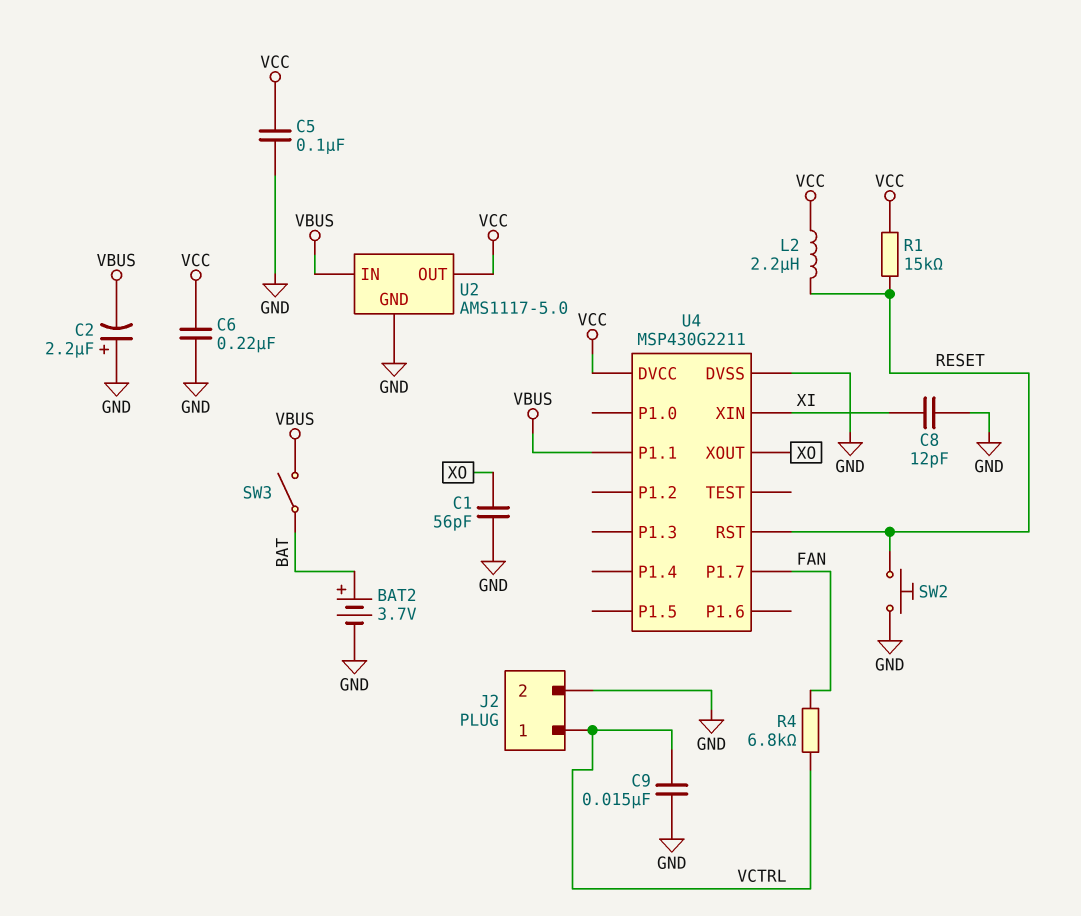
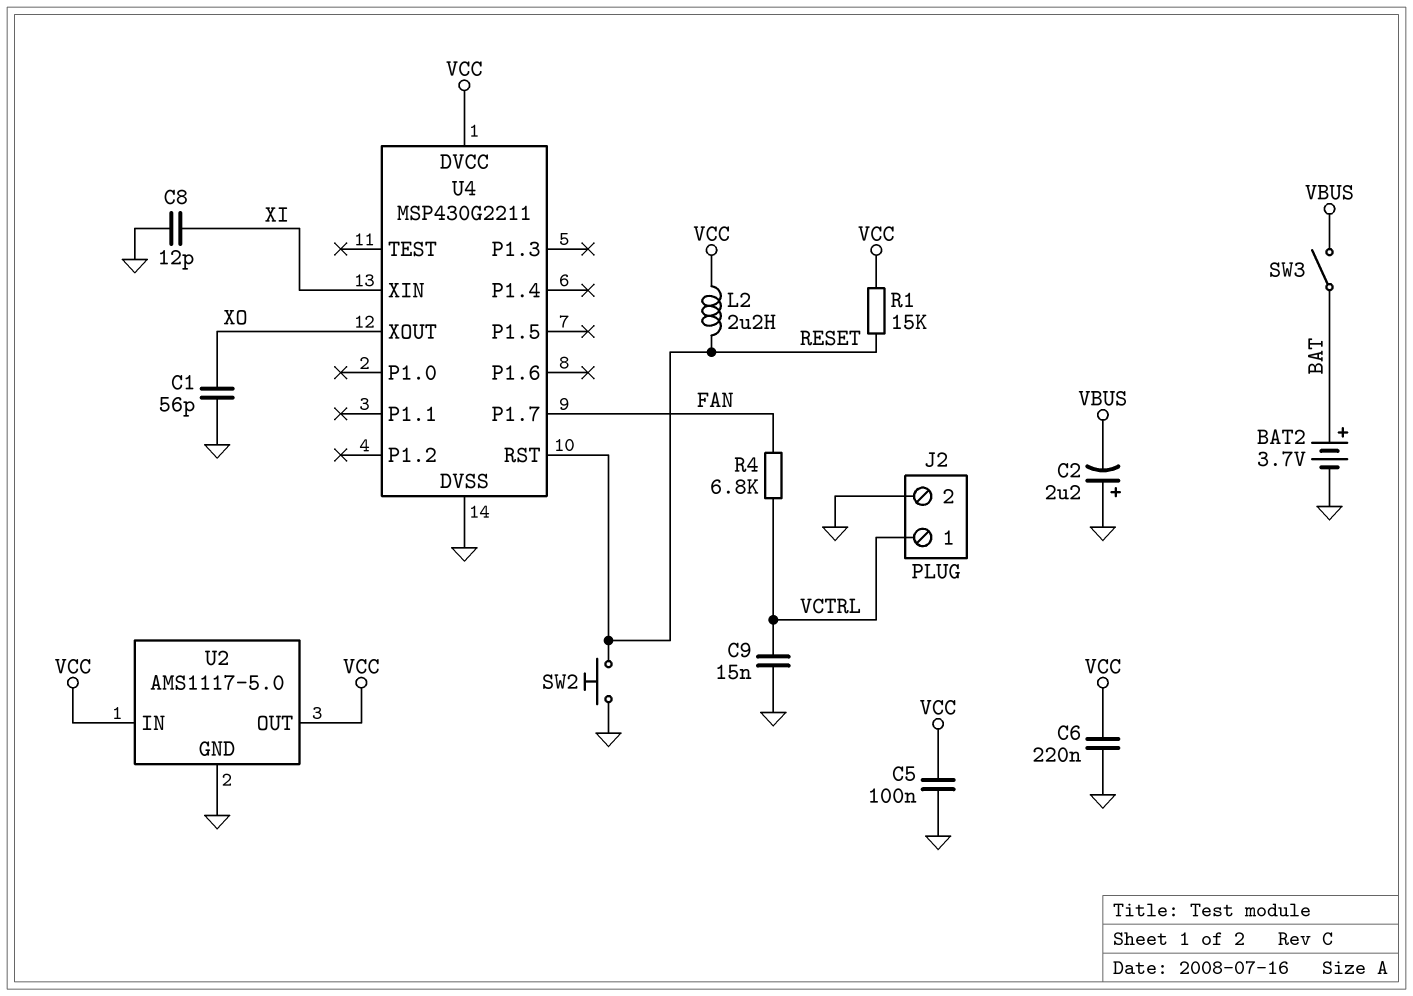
U2 pin IN: VBUS -> VCC
U4 pin P1.1: VBUS -> none

